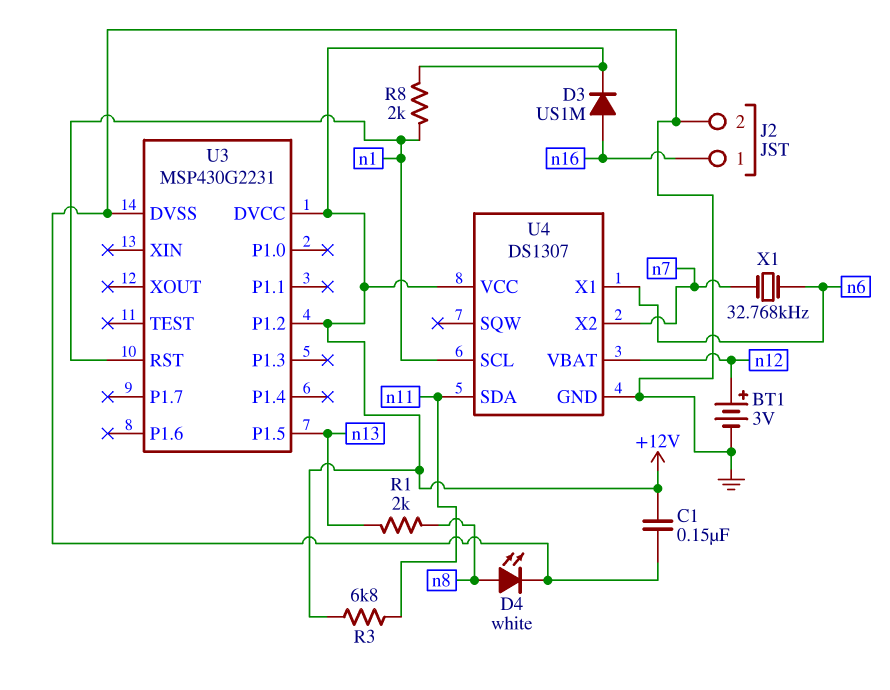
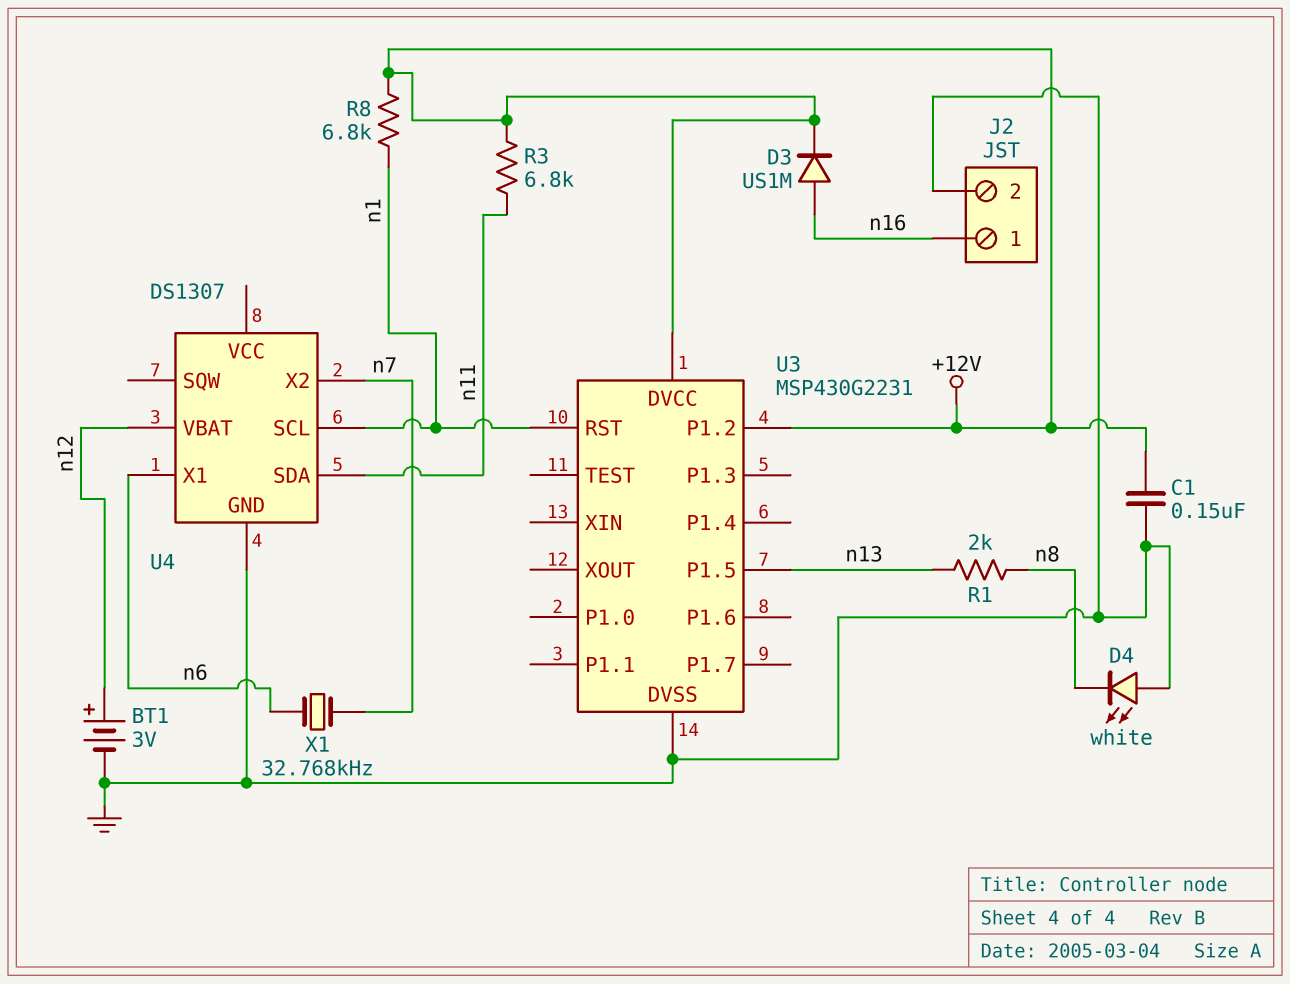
D4: LED white (A n8, K GND) -> LED white (A GND, K n8)
R8: 2k (+12V, n1) -> 6.8k (+12V, n1)
U4 pin VCC: +12V -> none

